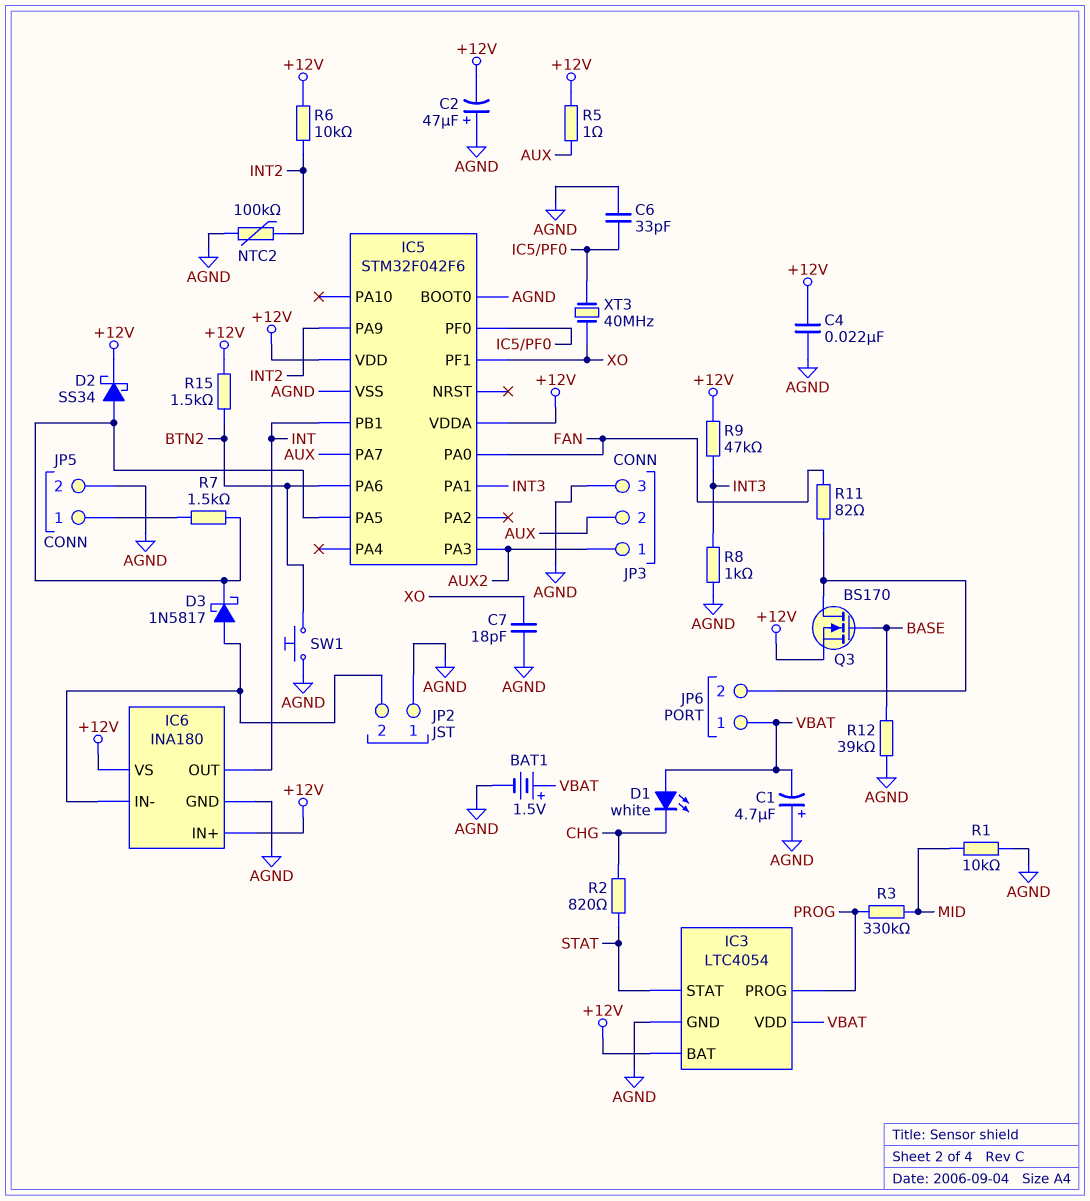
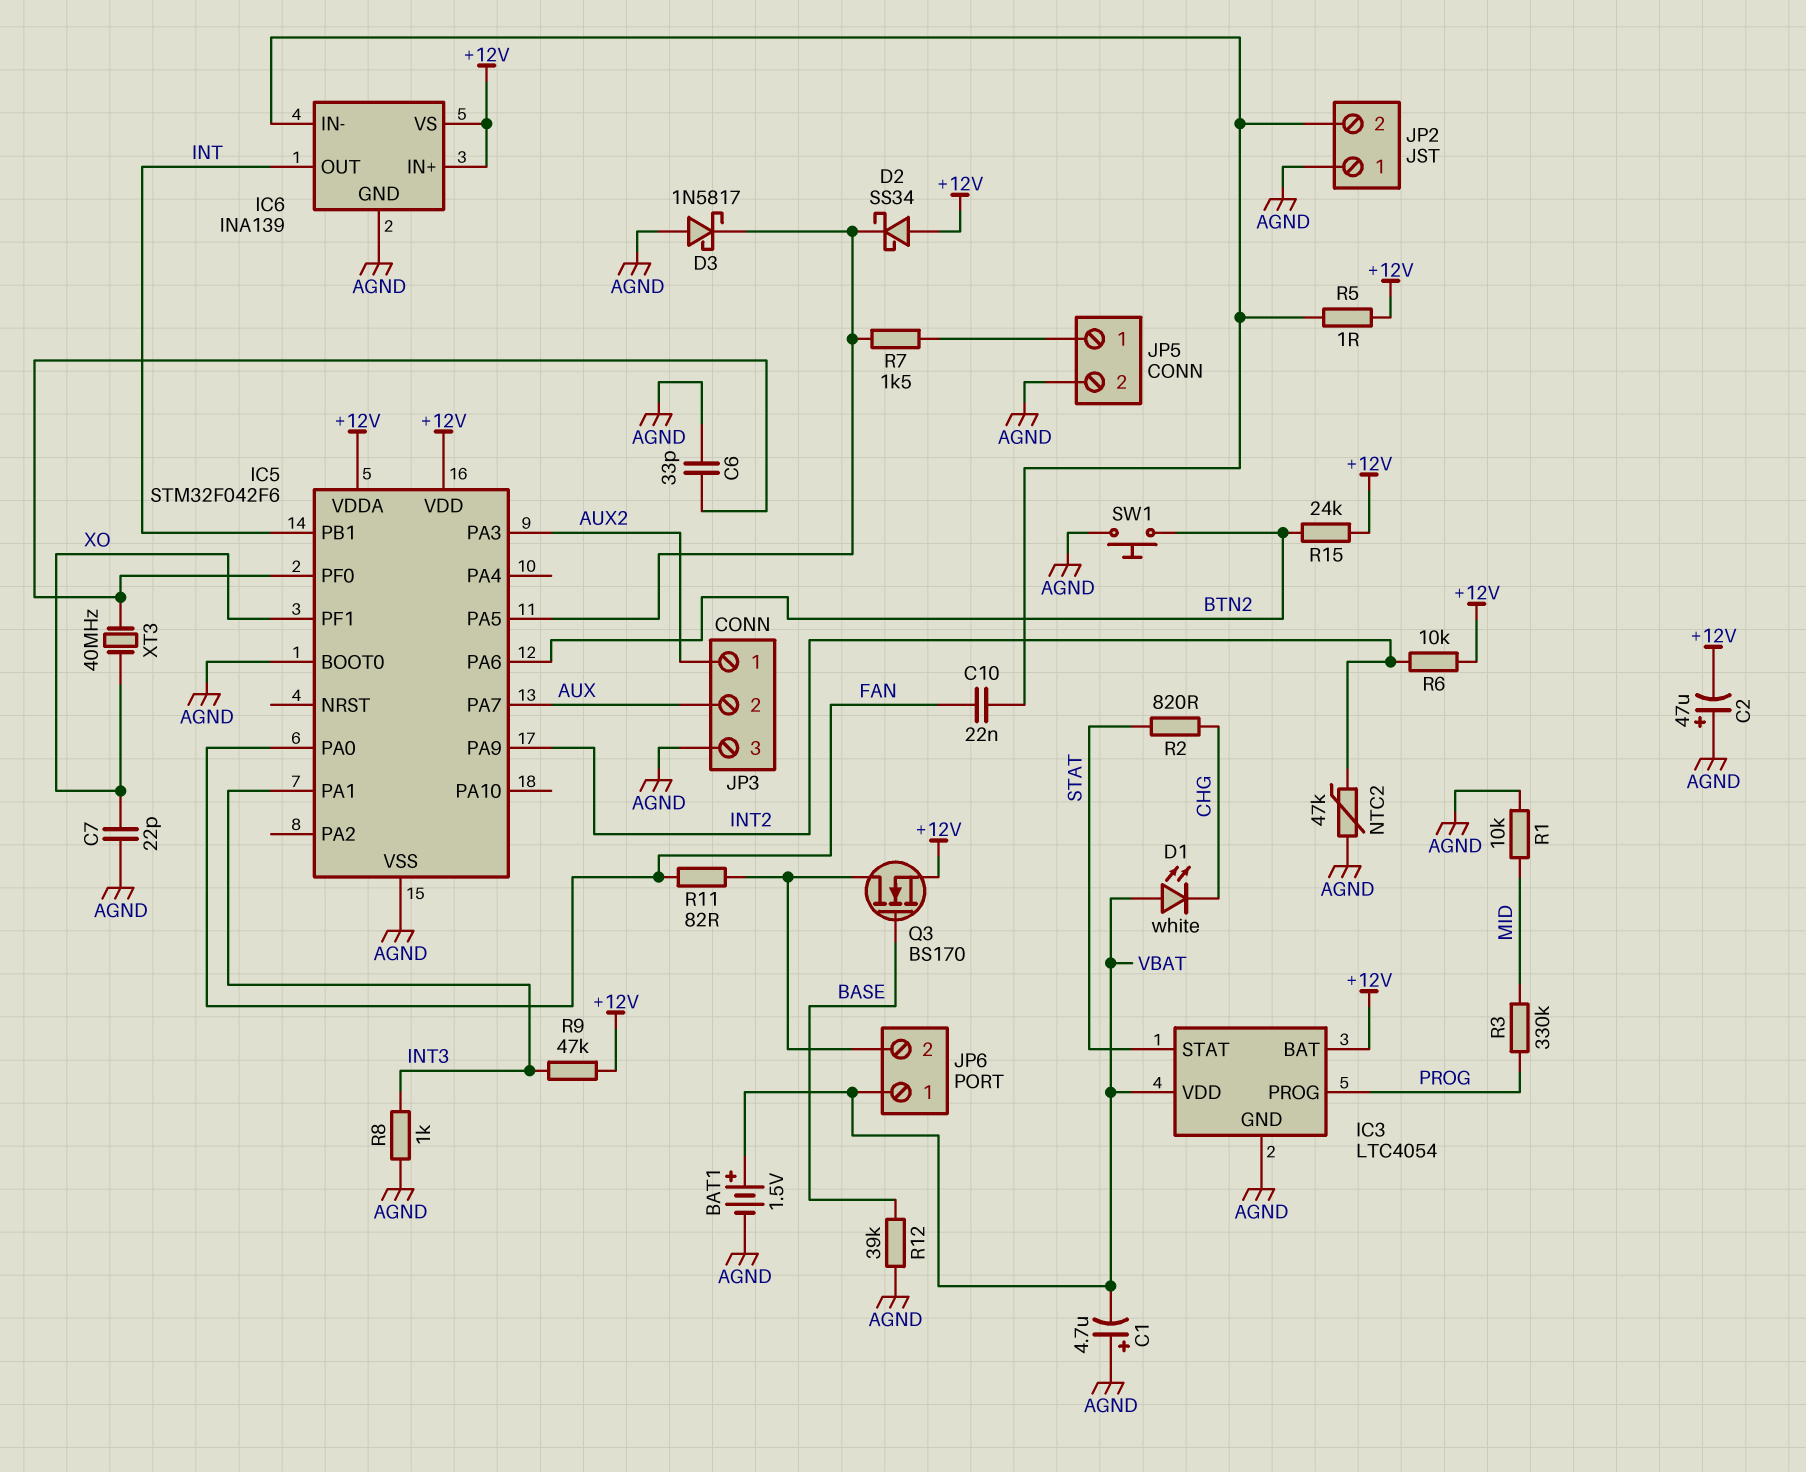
C4: 22nF (+12V, AGND) -> none
C7: 18pF (AGND, XO) -> 22pF (AGND, XO)
C10: none -> 22nF (FAN, IC6/IN-)
D2: schottky SS34 (A IC5/PA5, K +12V) -> schottky SS34 (A +12V, K IC5/PA5)
D3: schottky 1N5817 (A IC6/IN-, K IC5/PA5) -> schottky 1N5817 (A AGND, K IC5/PA5)
IC6: INA180 -> INA139
NTC2: 100k (AGND, INT2) -> 47k (AGND, INT2)
R5: 1 (+12V, AUX) -> 1 (+12V, IC6/IN-)
R15: 1.5k (+12V, BTN2) -> 24k (+12V, BTN2)

